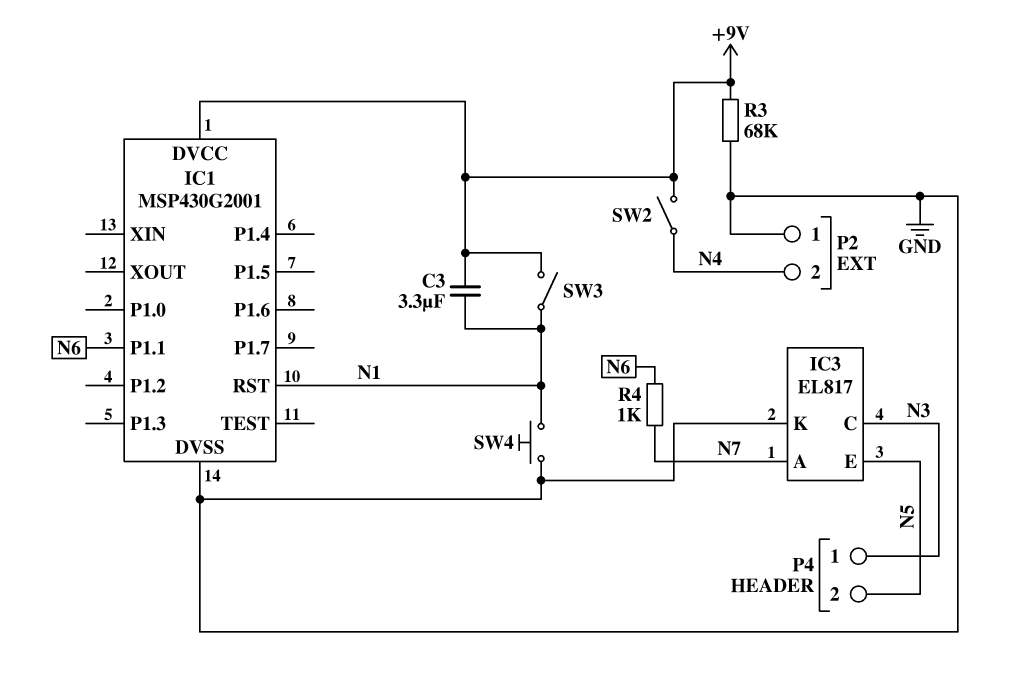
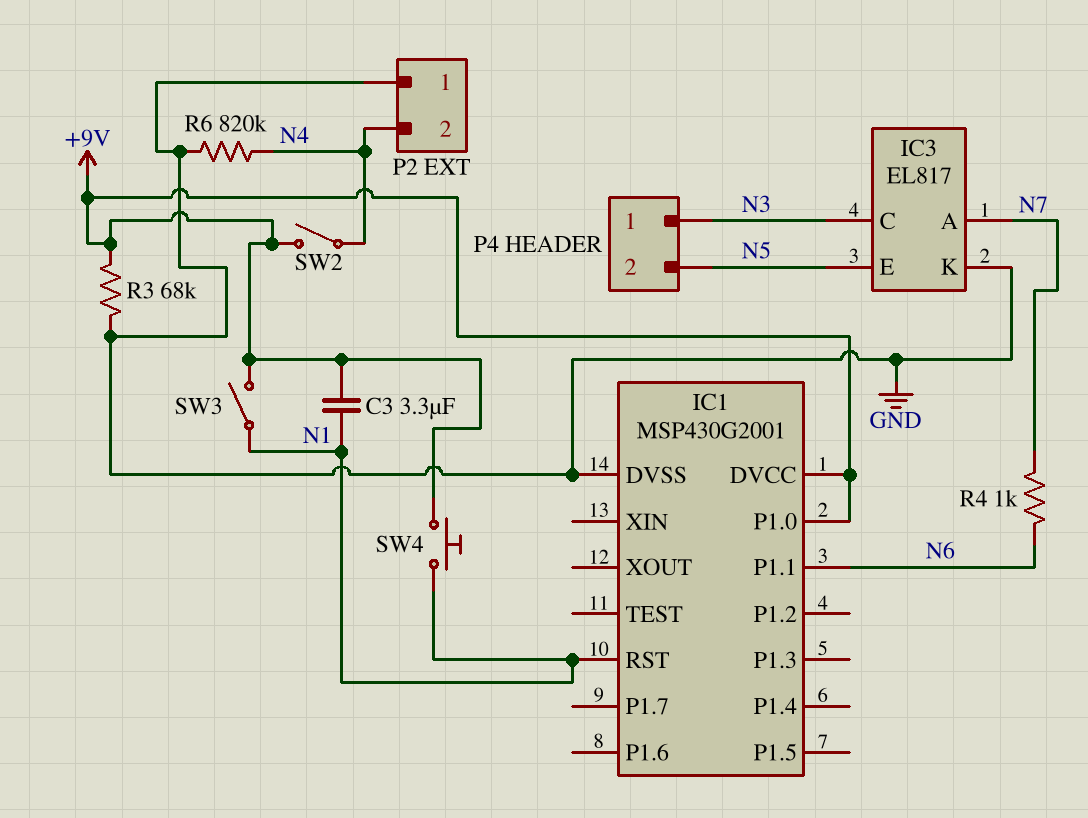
IC1 pin P1.0: none -> +9V
R6: none -> 820k (GND, N4)
SW4: button (GND, N1) -> button (+9V, N1)

